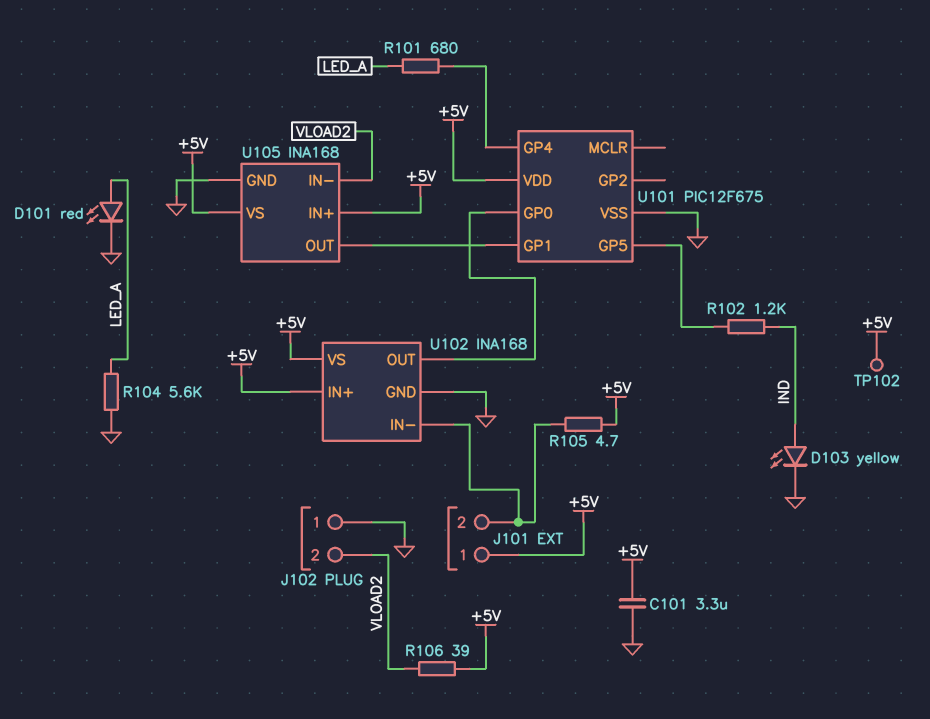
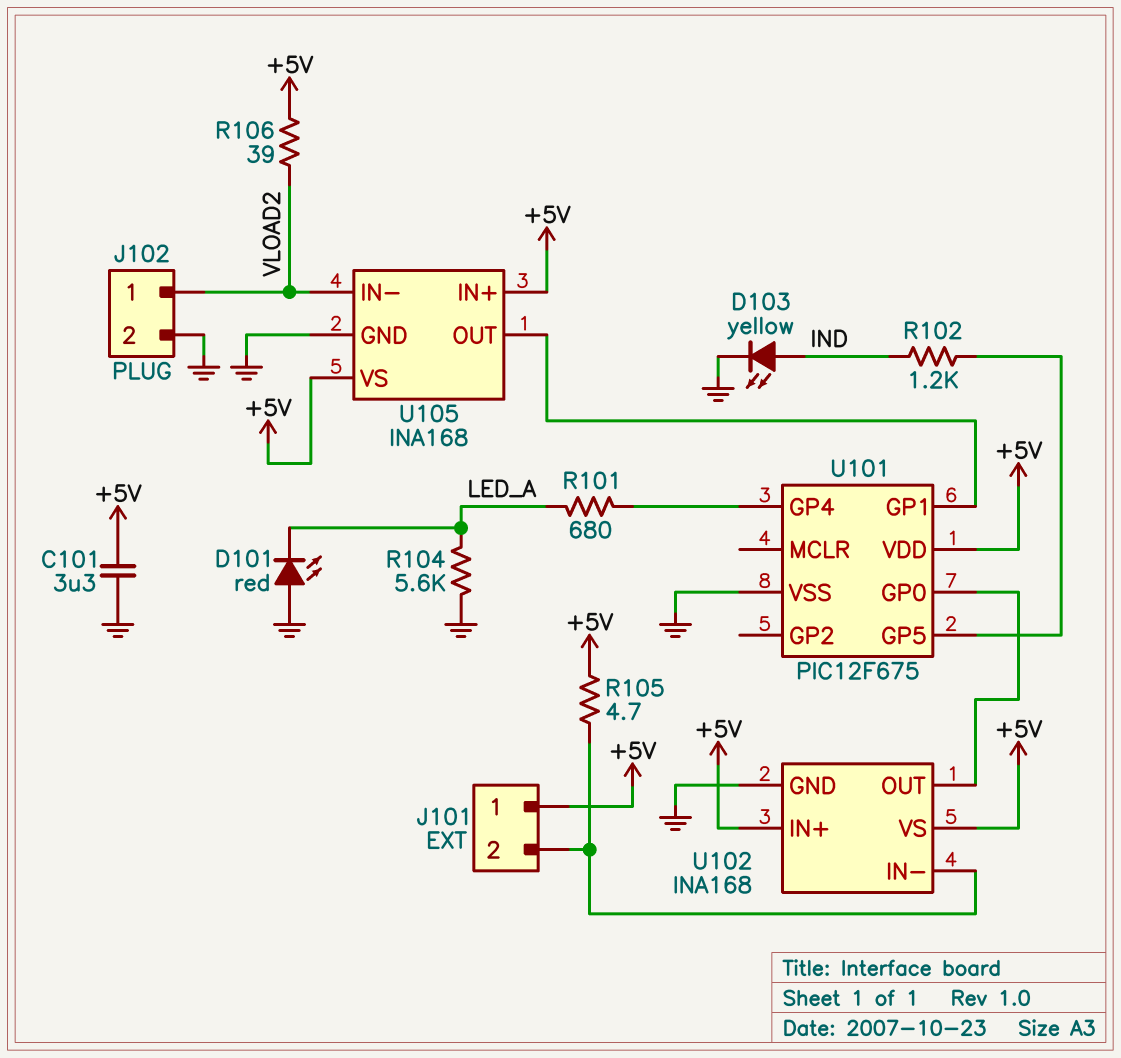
D101: LED red (A LED_A, K GND) -> LED red (A GND, K LED_A)
J102 pin 1: GND -> VLOAD2
J102 pin 2: VLOAD2 -> GND
TP102: test point (+5V) -> none

